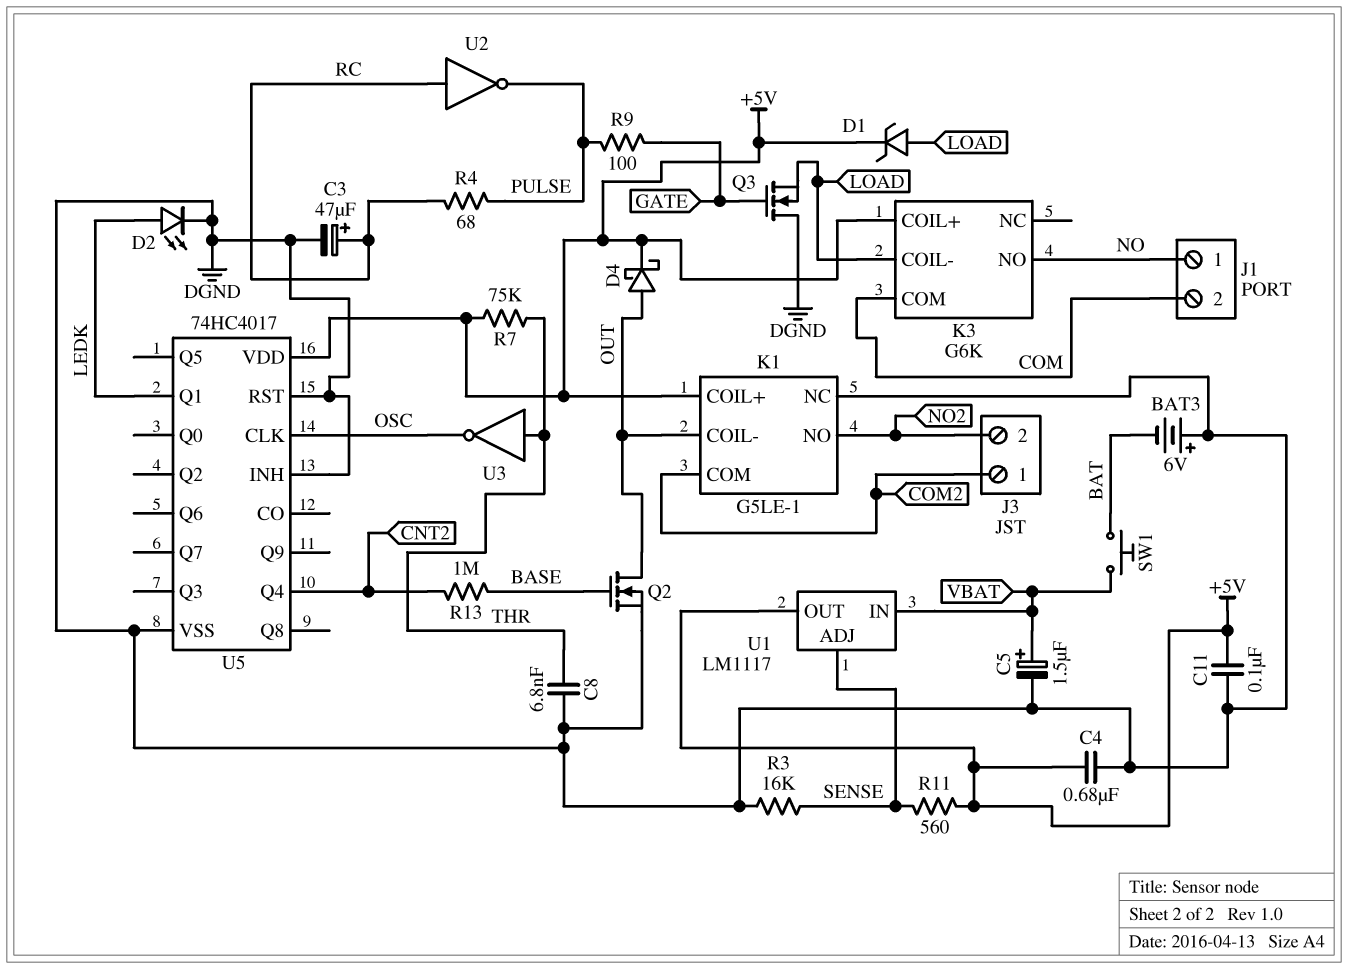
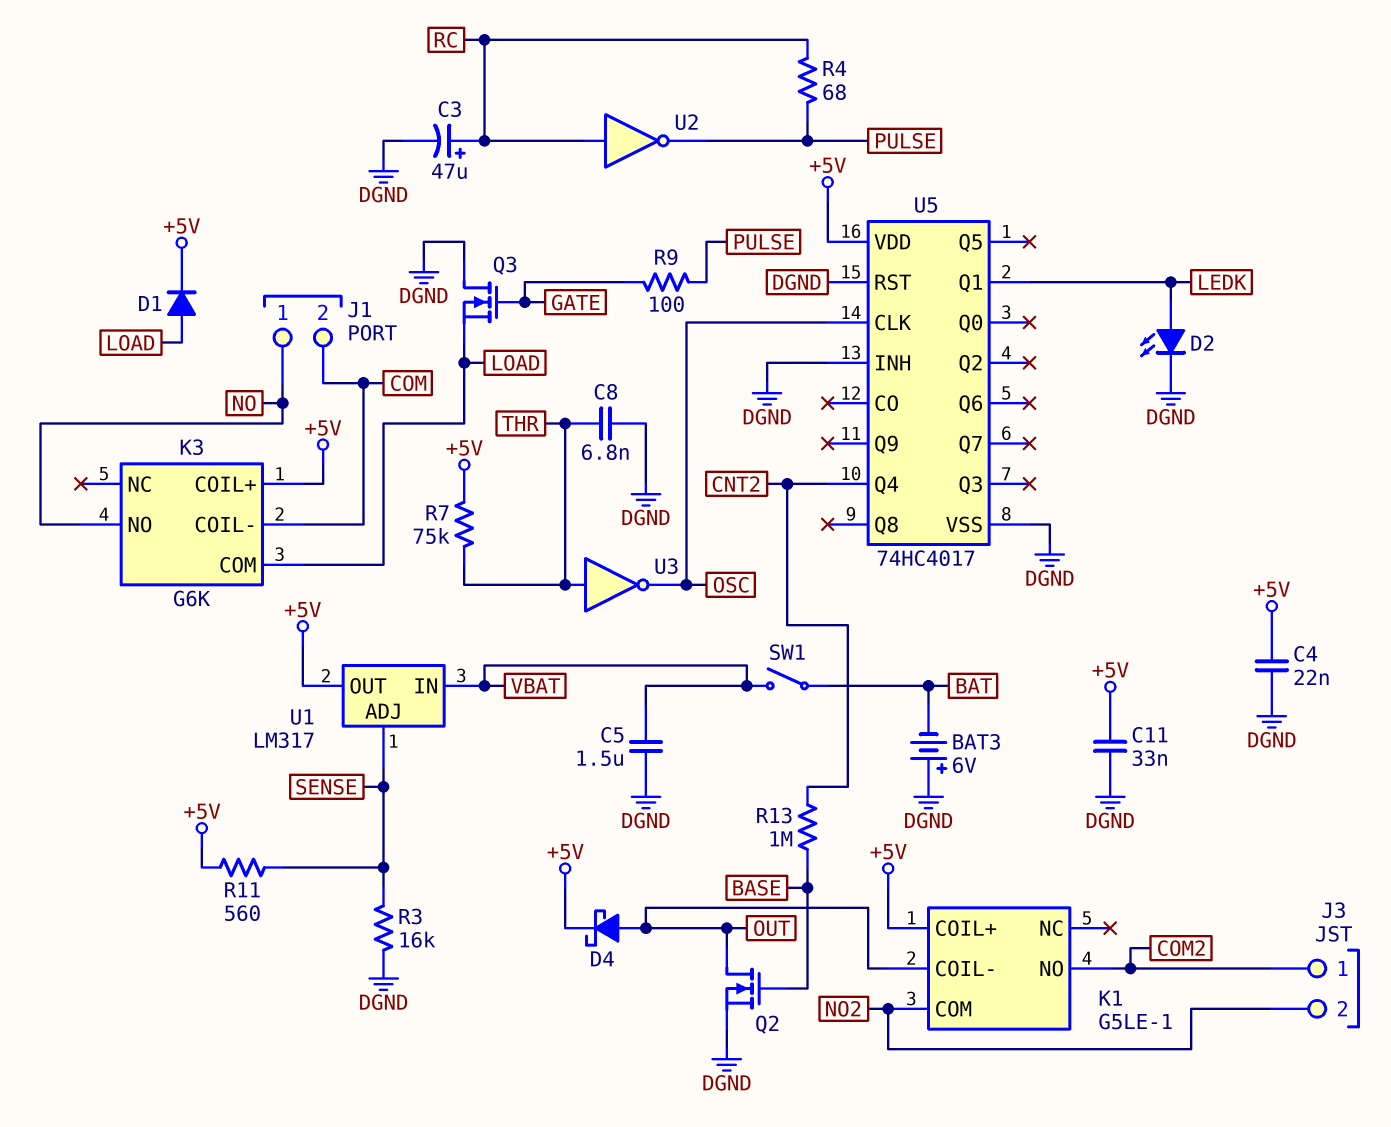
C4: 680nF (+5V, DGND) -> 22nF (+5V, DGND)
C5: 1.5uF (plus VBAT, minus DGND) -> 1.5uF (DGND, VBAT)
C11: 100nF (+5V, DGND) -> 33nF (+5V, DGND)
D1: zener (A LOAD, K +5V) -> diode (A LOAD, K +5V)
K1 pin COM: COM2 -> NO2
K1 pin NC: DGND -> none
K1 pin NO: NO2 -> COM2
K3 pin COIL-: LOAD -> COM
K3 pin COM: COM -> LOAD
SW1: button (BAT, VBAT) -> switch (BAT, VBAT)
U1: LM1117 -> LM317

